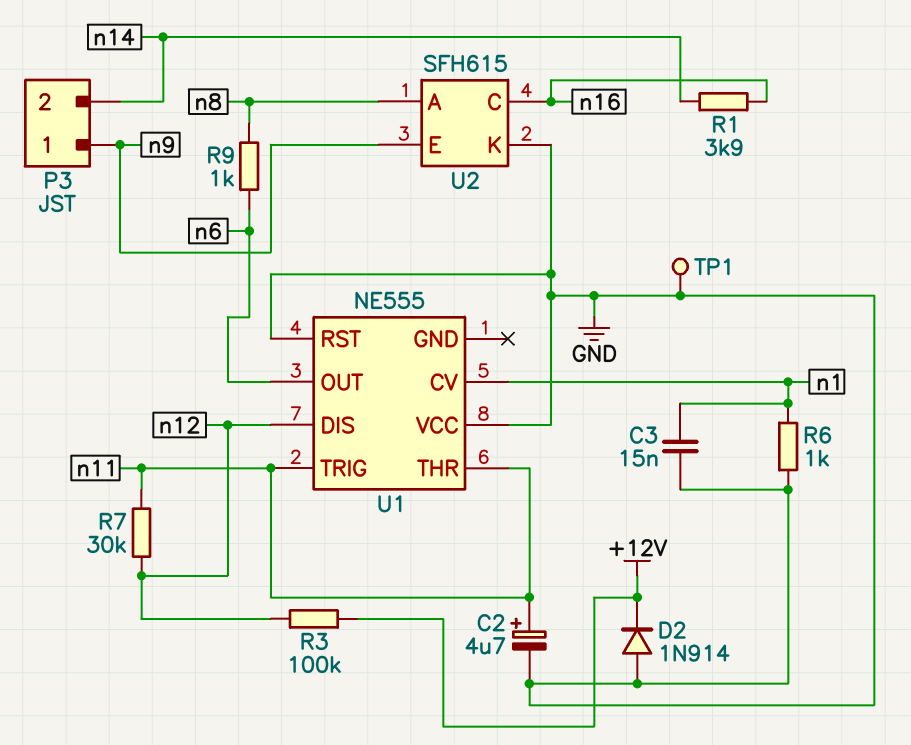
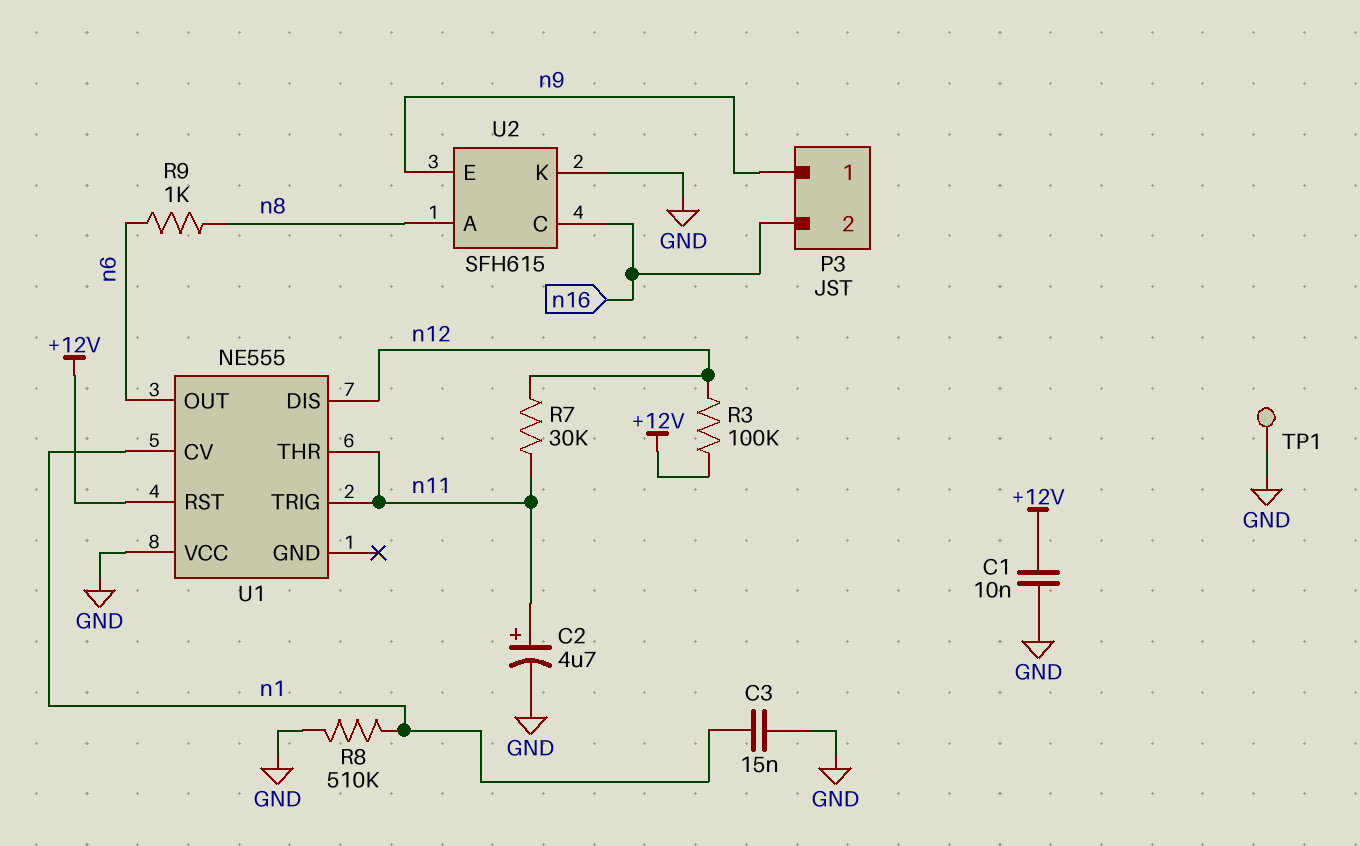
C1: none -> 10nF (+12V, GND)
D2: diode 1N914 (A GND, K +12V) -> none
P3 pin 2: n14 -> n16
R1: 3.9k (n14, n16) -> none
R6: 1k (GND, n1) -> none
R8: none -> 510k (GND, n1)
U1 pin RST: GND -> +12V

